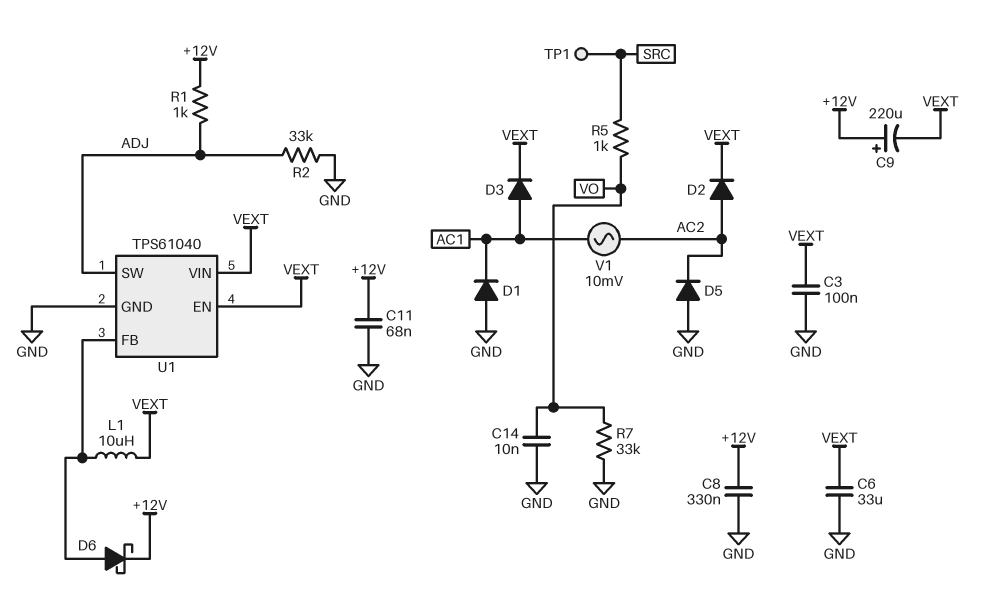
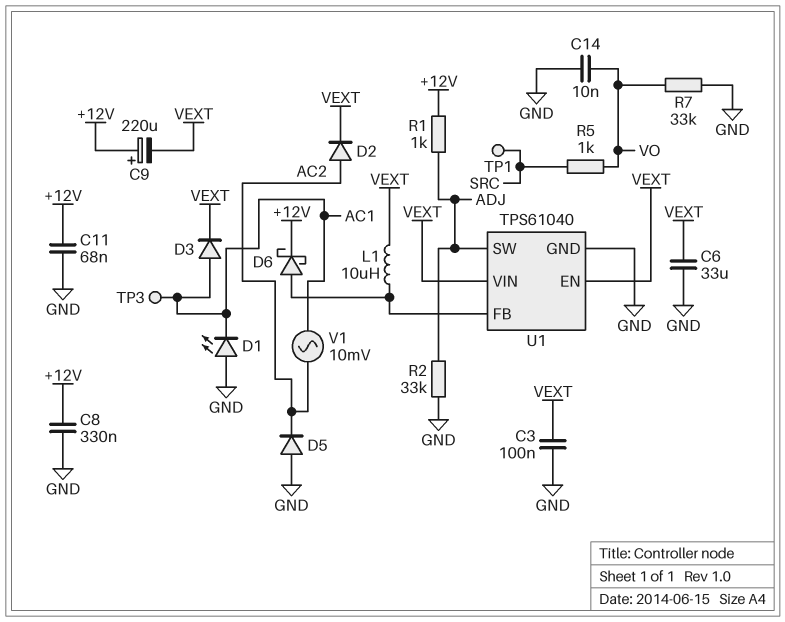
D1: diode (A GND, K AC1) -> LED (A GND, K AC1)
TP3: none -> test point (AC1)

